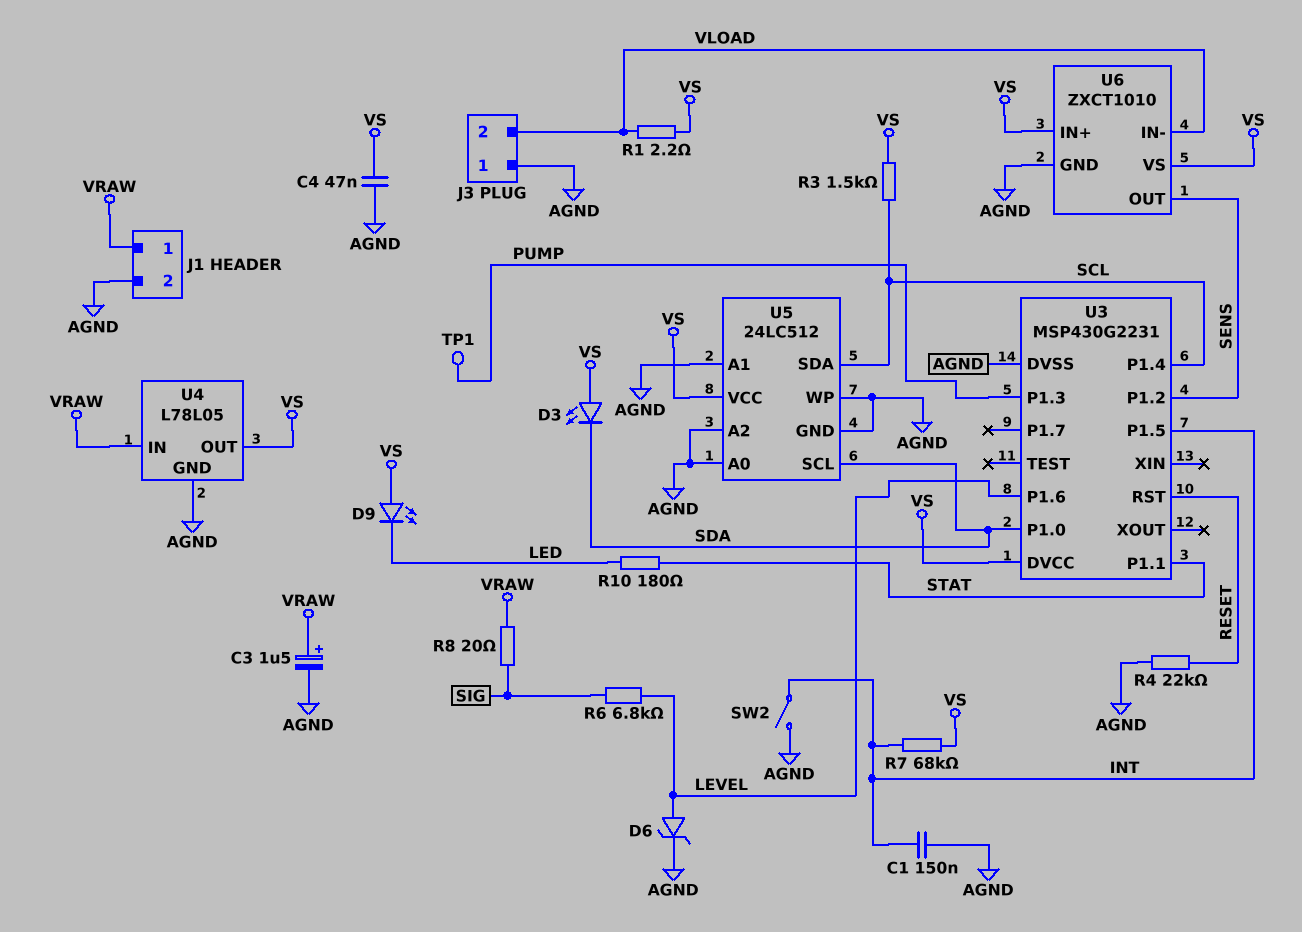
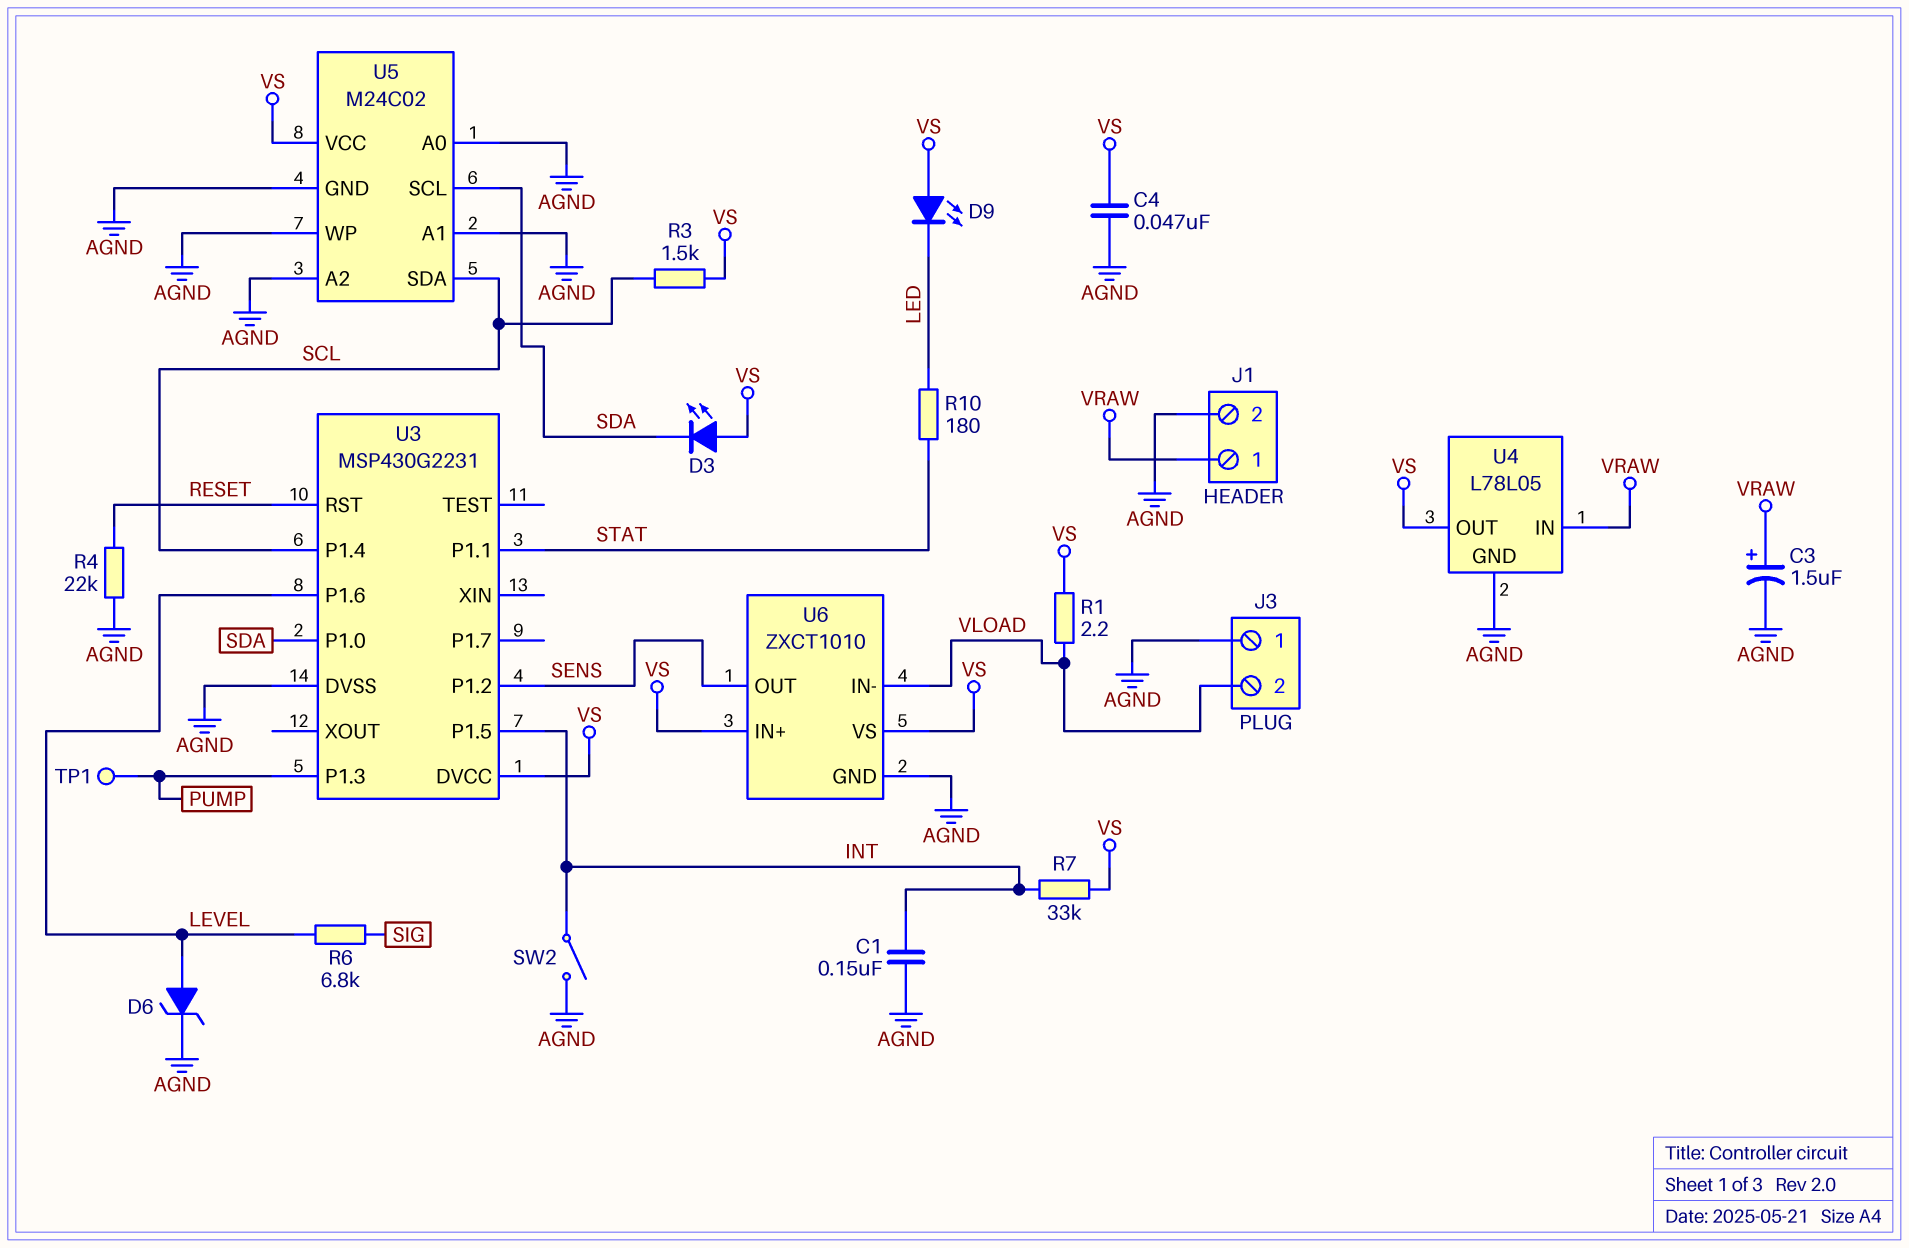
R7: 68k (INT, VS) -> 33k (INT, VS)
R8: 20 (SIG, VRAW) -> none
U5: 24LC512 -> M24C02

